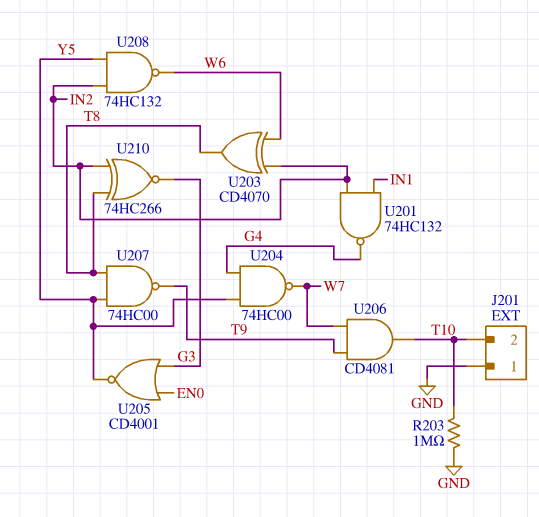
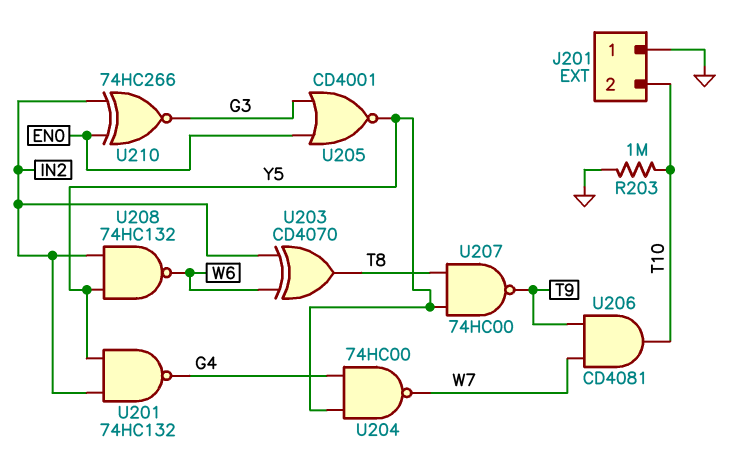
U201: NAND 74HC132 (in IN1, in IN2, out G4) -> NAND 74HC132 (in IN2, in Y5, out G4)
U210: XNOR 74HC266 (in IN2, in T8, out G3) -> XNOR 74HC266 (in EN0, in IN2, out G3)

